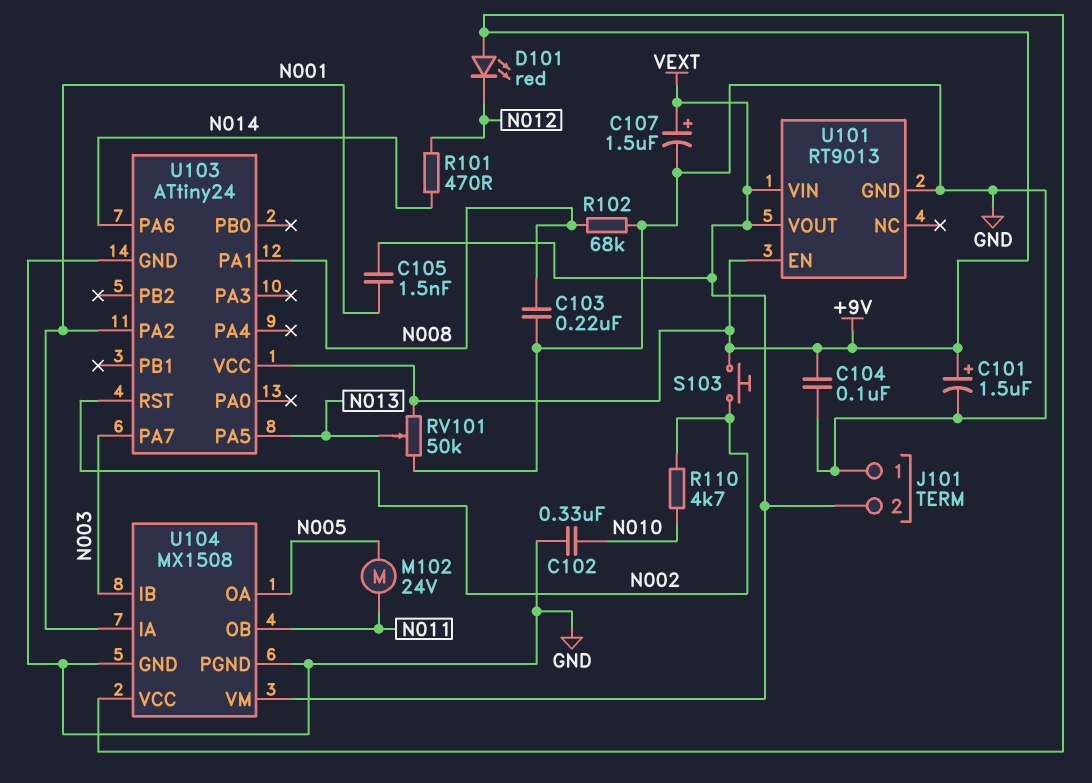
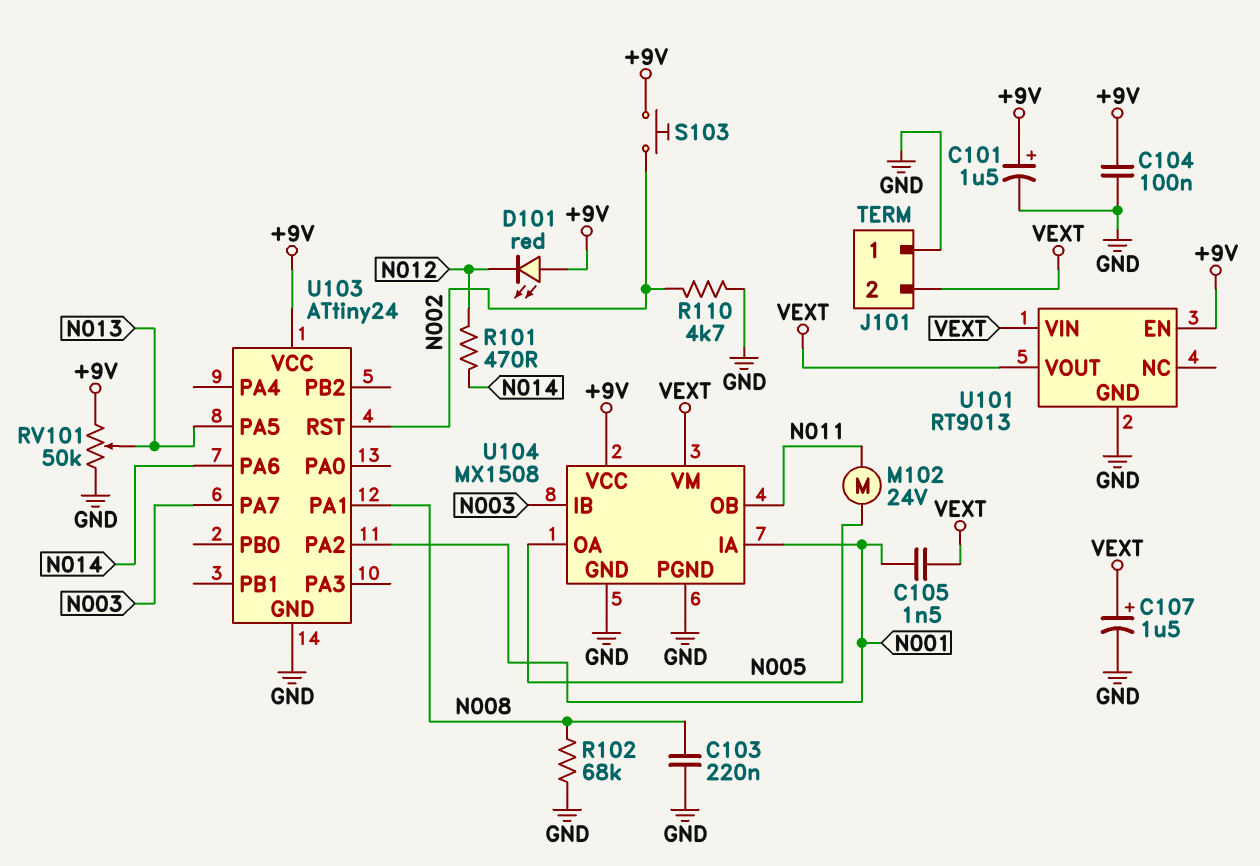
C102: 330nF (GND, N010) -> none
R110: 4.7k (N002, N010) -> 4.7k (GND, N002)

